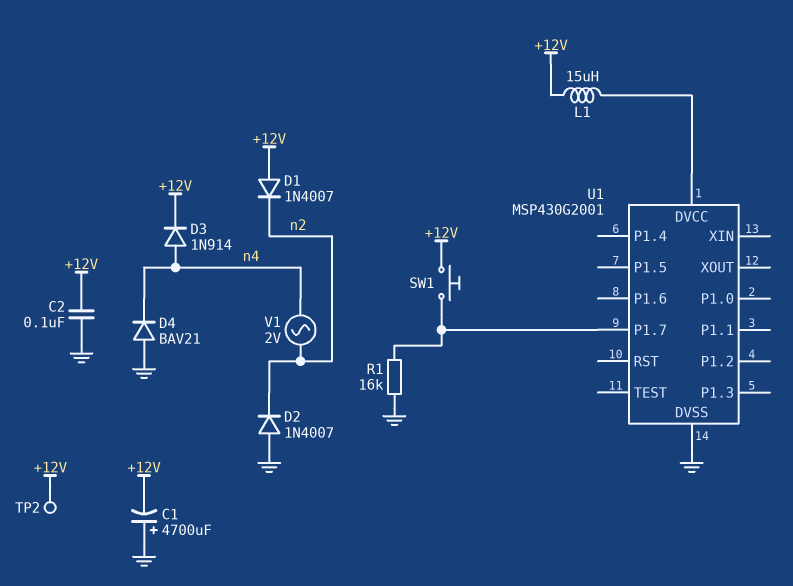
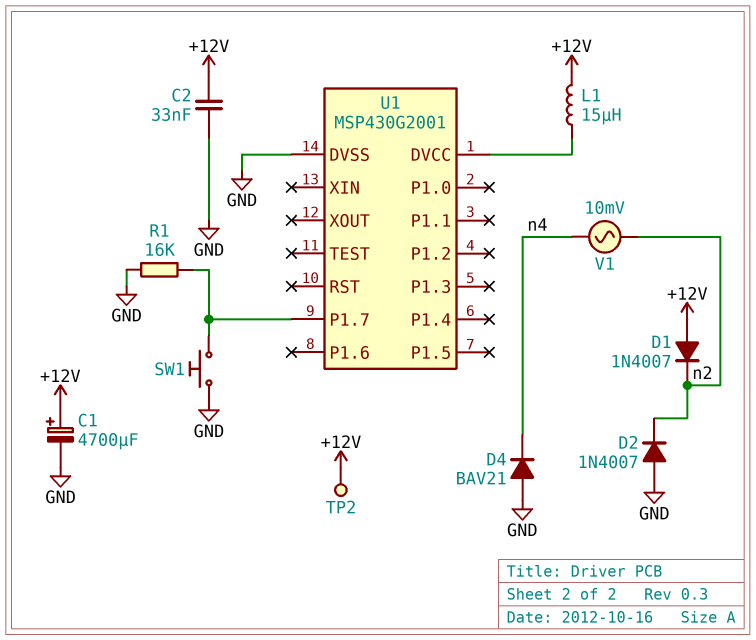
C1: 4700uF (plus GND, minus +12V) -> 4700uF (plus +12V, minus GND)
C2: 100nF (+12V, GND) -> 33nF (+12V, GND)
D3: diode 1N914 (A n4, K +12V) -> none
SW1: button (+12V, U1/P1.7) -> button (GND, U1/P1.7)
V1: AC 2V (n2, n4) -> AC 10mV (n2, n4)

